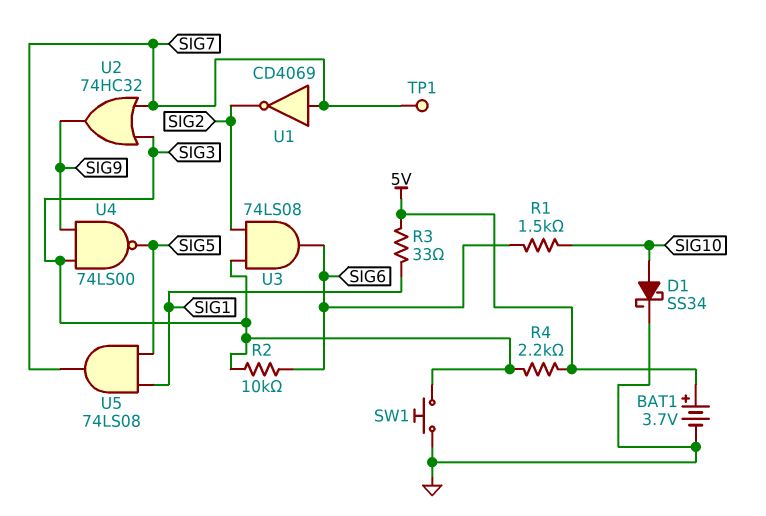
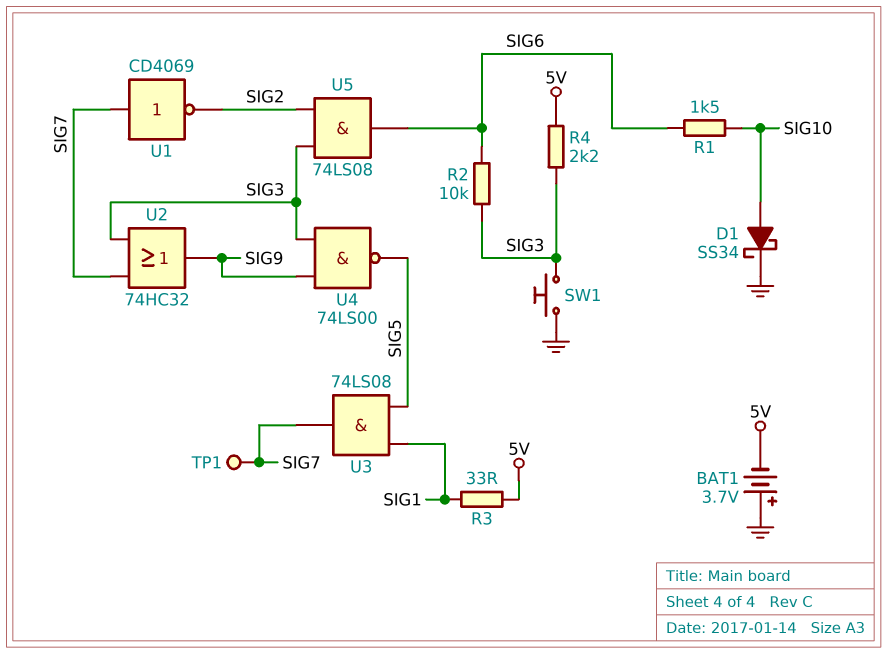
BAT1: 3.7V (plus 5V, minus GND) -> 3.7V (plus GND, minus 5V)
U3: AND 74LS08 (in SIG2, in SIG3, out SIG6) -> AND 74LS08 (in SIG1, in SIG5, out SIG7)
U5: AND 74LS08 (in SIG1, in SIG5, out SIG7) -> AND 74LS08 (in SIG2, in SIG3, out SIG6)

